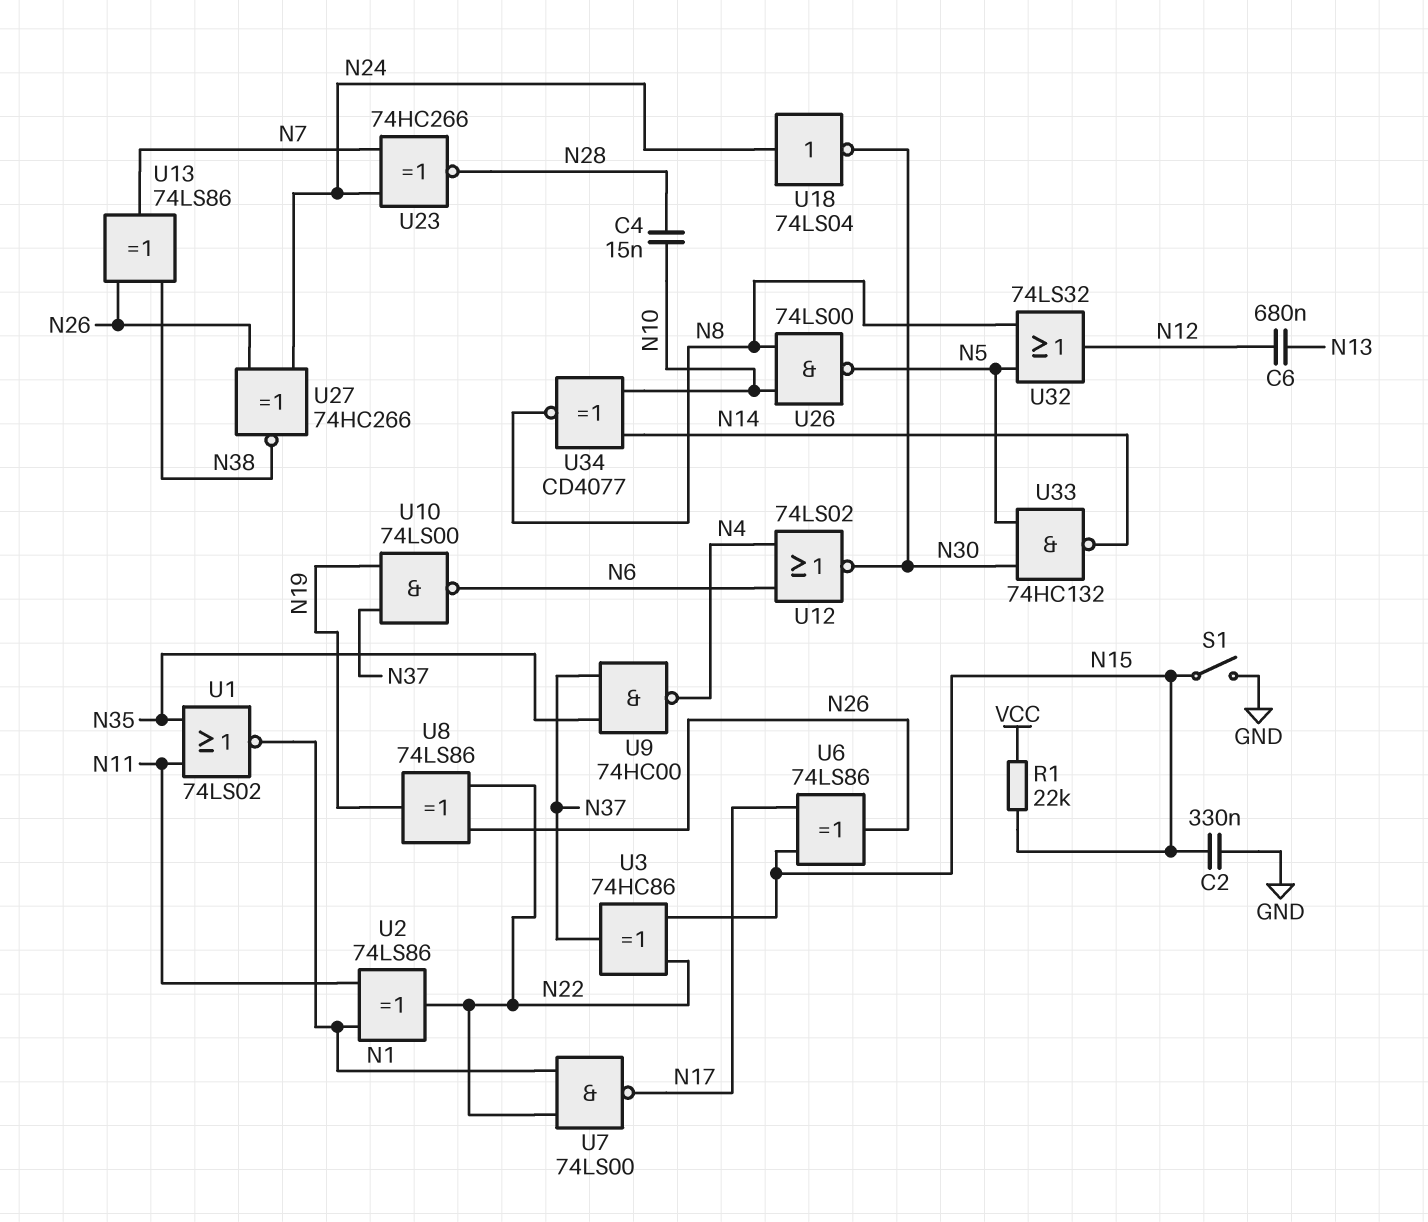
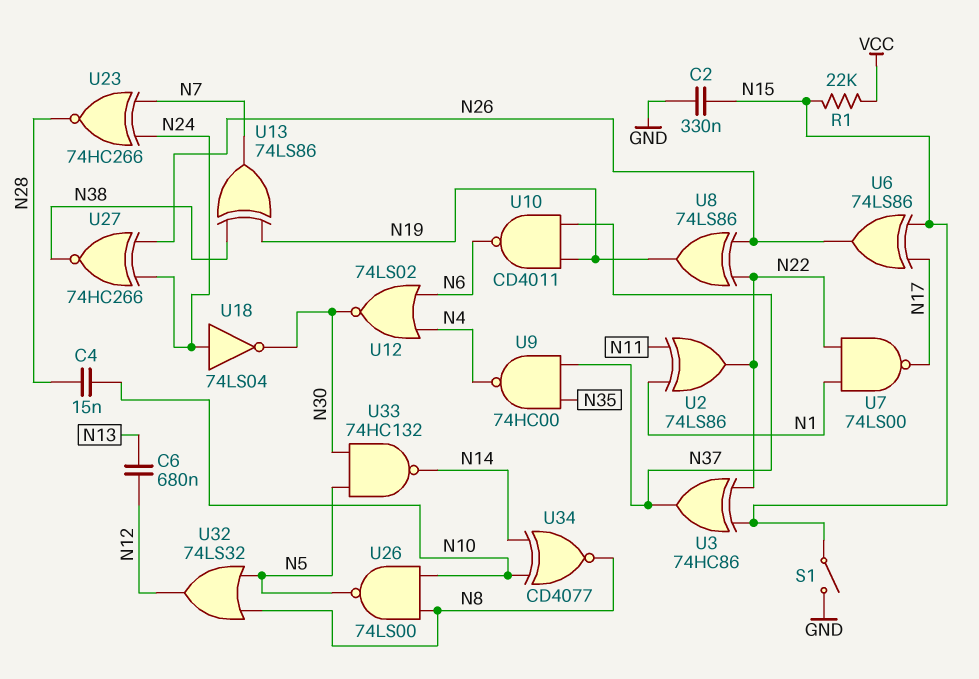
U1: NOR 74LS02 (in N11, in N35, out N1) -> none
U10: NAND 74LS00 (in N19, in N37, out N6) -> NAND CD4011 (in N19, in N37, out N6)
U13: XOR 74LS86 (in N26, in N38, out N7) -> XOR 74LS86 (in N19, in N38, out N7)

